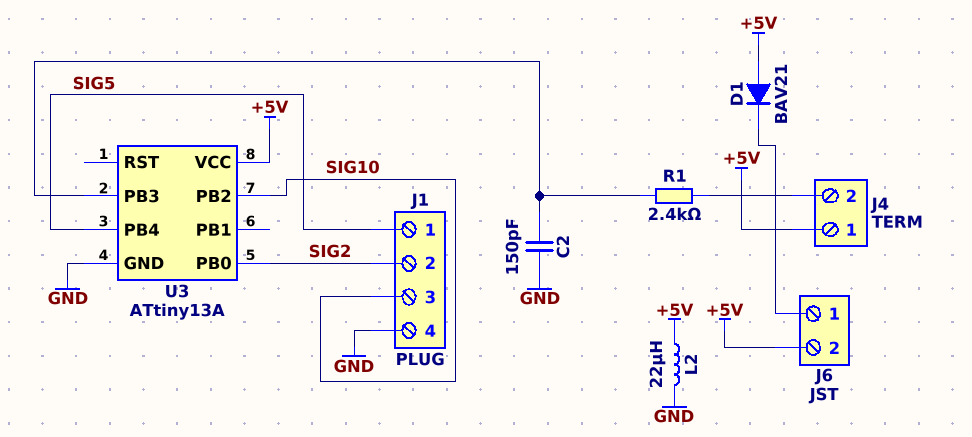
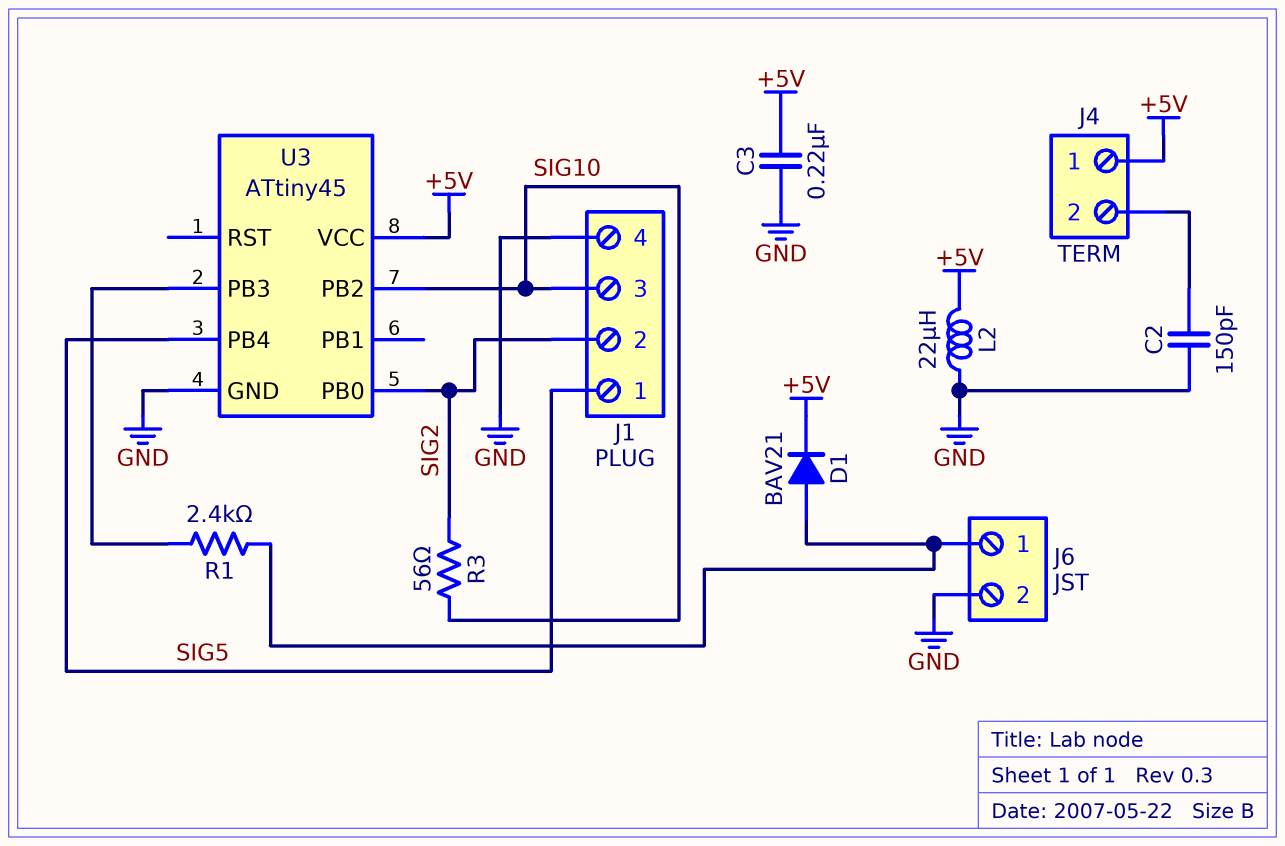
C2: 150pF (GND, U3/PB3) -> 150pF (GND, J4/2)
C3: none -> 220nF (+5V, GND)
D1: diode BAV21 (A +5V, K J6/1) -> diode BAV21 (A J6/1, K +5V)
J6 pin 2: +5V -> GND
R1: 2.4k (J4/2, U3/PB3) -> 2.4k (J6/1, U3/PB3)
R3: none -> 56 (SIG2, SIG10)
U3: ATtiny13A -> ATtiny45

